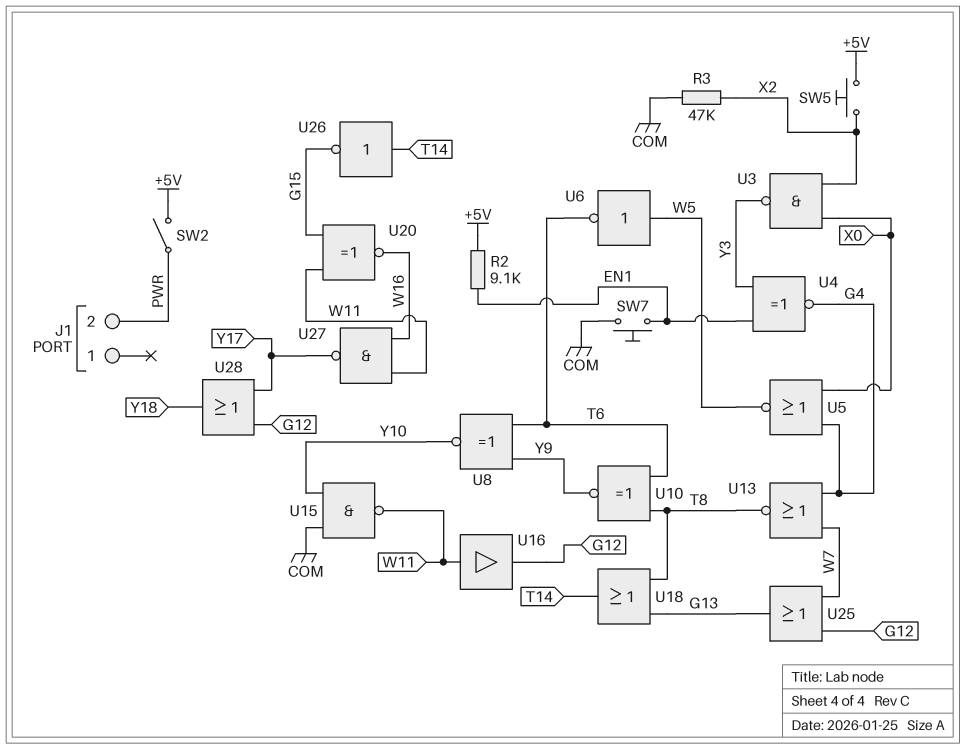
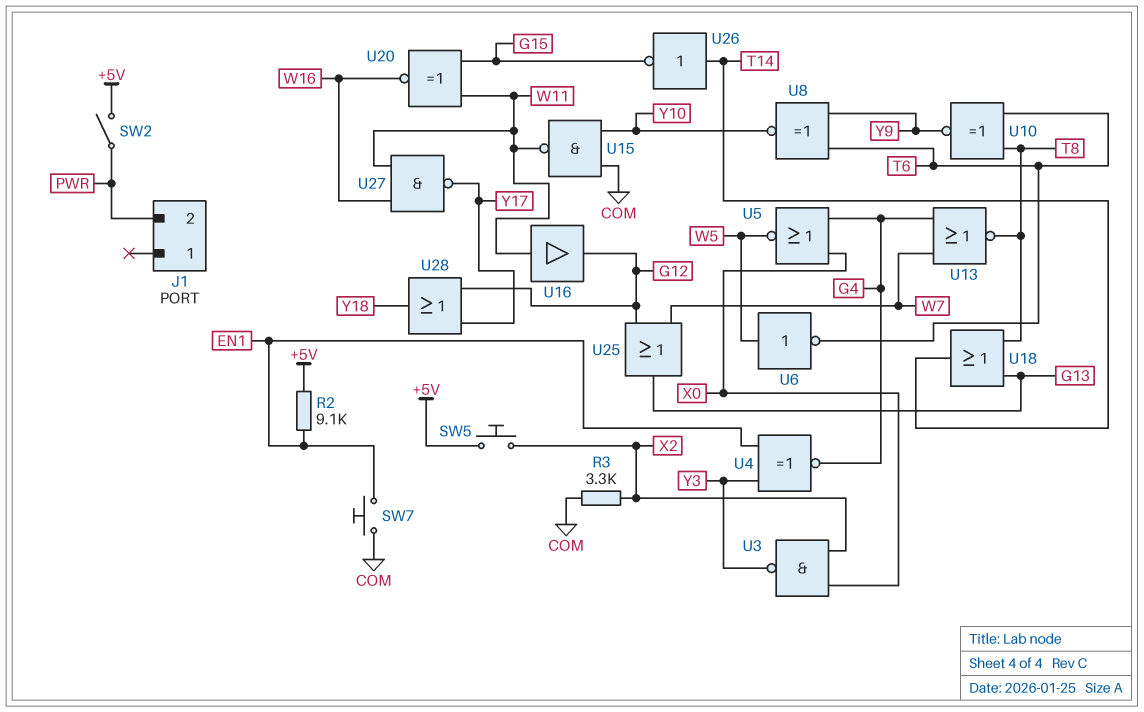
R3: 47k (COM, X2) -> 3.3k (COM, X2)

